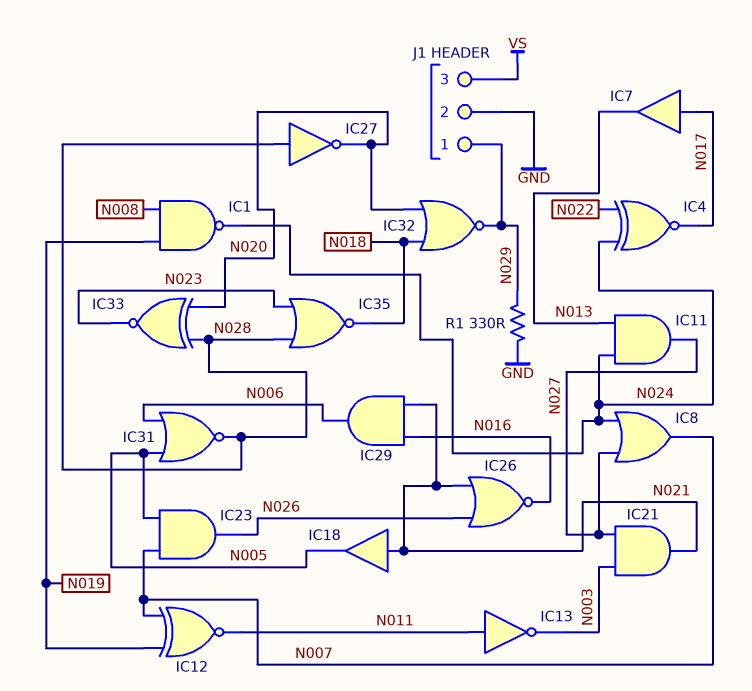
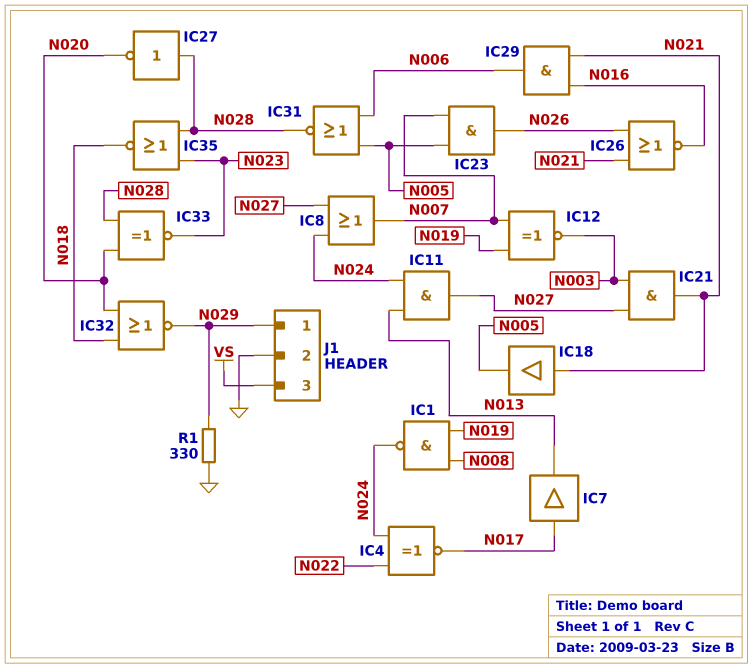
IC12: XNOR (in N007, in N019, out N011) -> XNOR (in N007, in N019, out N003)
IC13: NOT (in N011, out N003) -> none

